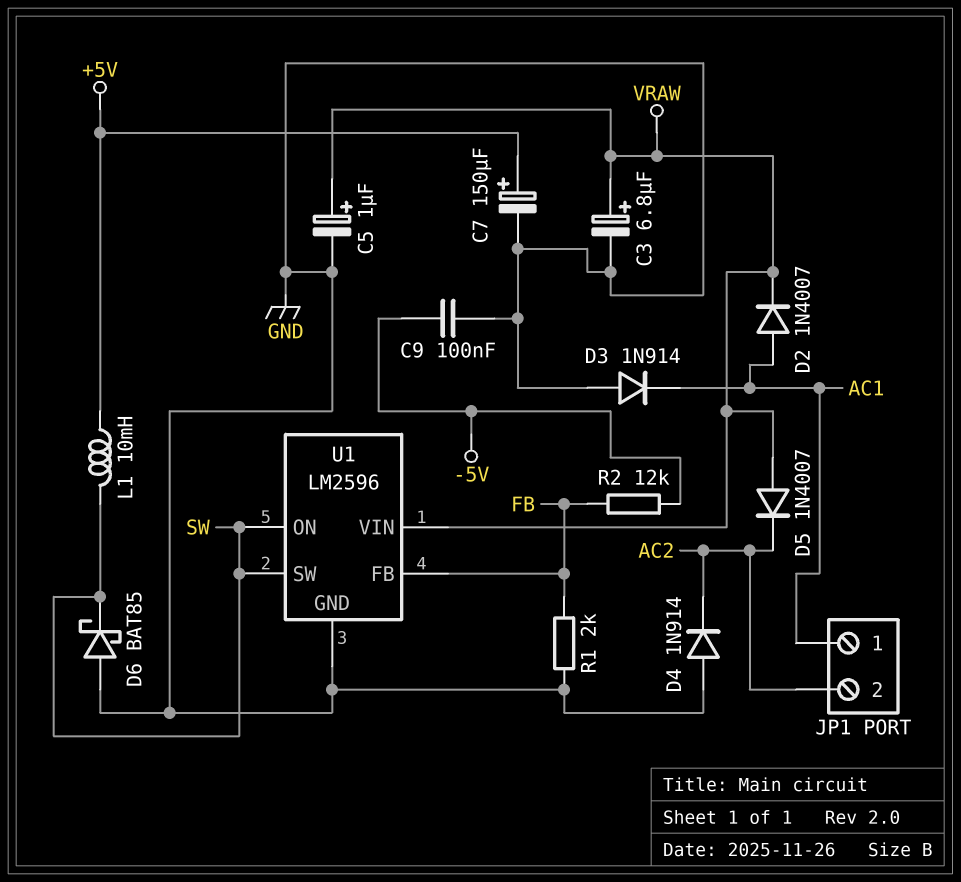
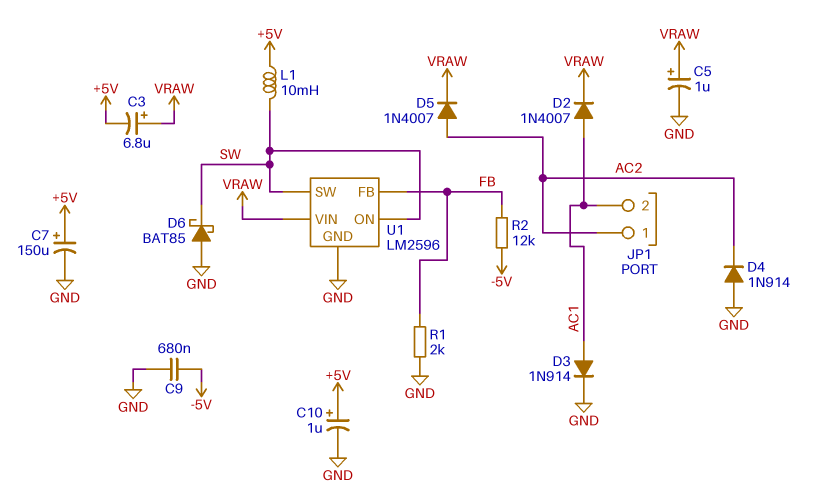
C3: 6.8uF (plus VRAW, minus GND) -> 6.8uF (plus VRAW, minus +5V)
C9: 100nF (-5V, GND) -> 680nF (-5V, GND)
C10: none -> 1uF (plus +5V, minus GND)
D3: diode 1N914 (A GND, K AC1) -> diode 1N914 (A AC1, K GND)
D5: diode 1N4007 (A VRAW, K AC2) -> diode 1N4007 (A AC2, K VRAW)
JP1 pin 1: AC1 -> AC2
JP1 pin 2: AC2 -> AC1

